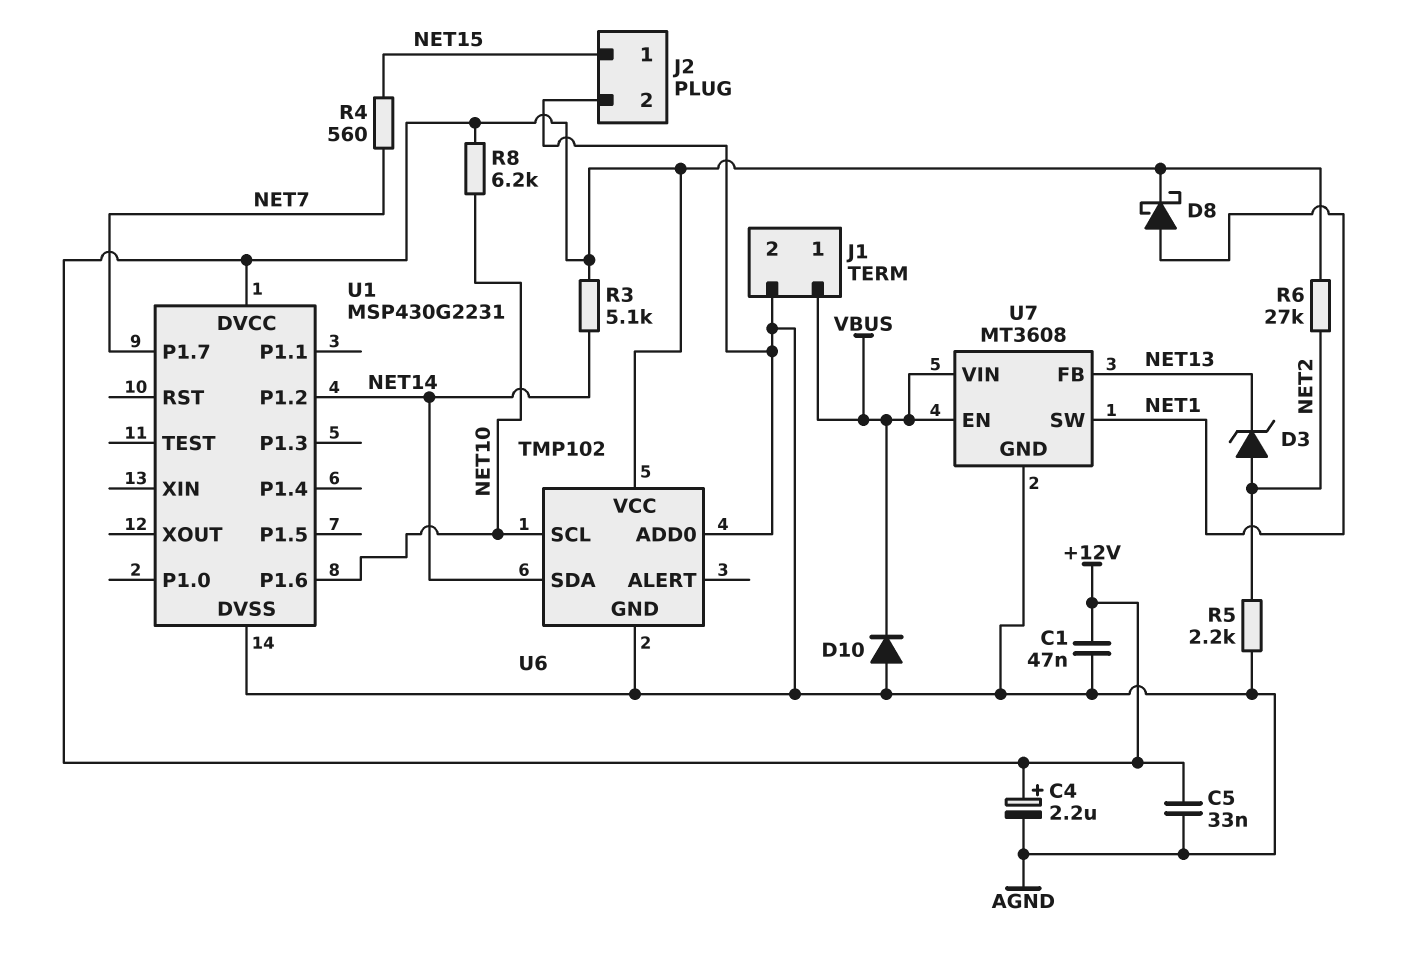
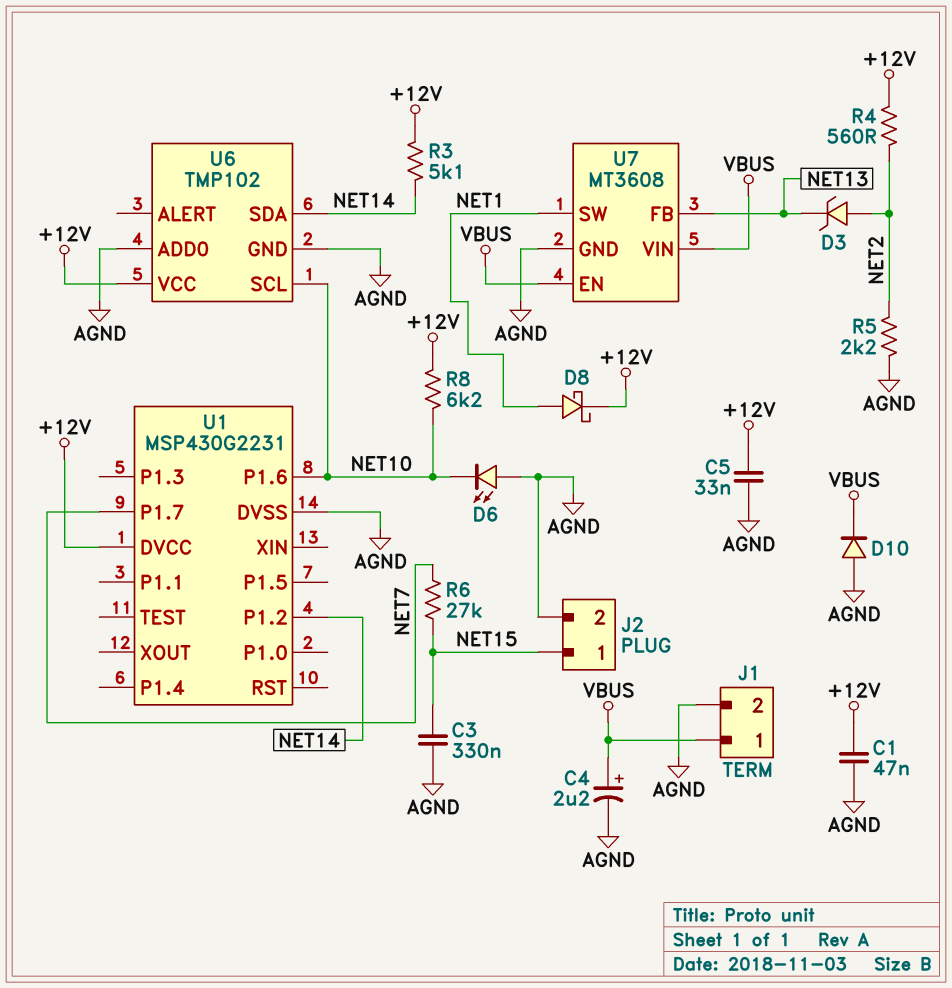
C3: none -> 330nF (AGND, NET15)
C4: 2.2uF (plus +12V, minus AGND) -> 2.2uF (plus VBUS, minus AGND)
D6: none -> LED (A AGND, K NET10)
R4: 560 (NET7, NET15) -> 560 (+12V, NET2)
R6: 27k (+12V, NET2) -> 27k (NET7, NET15)

